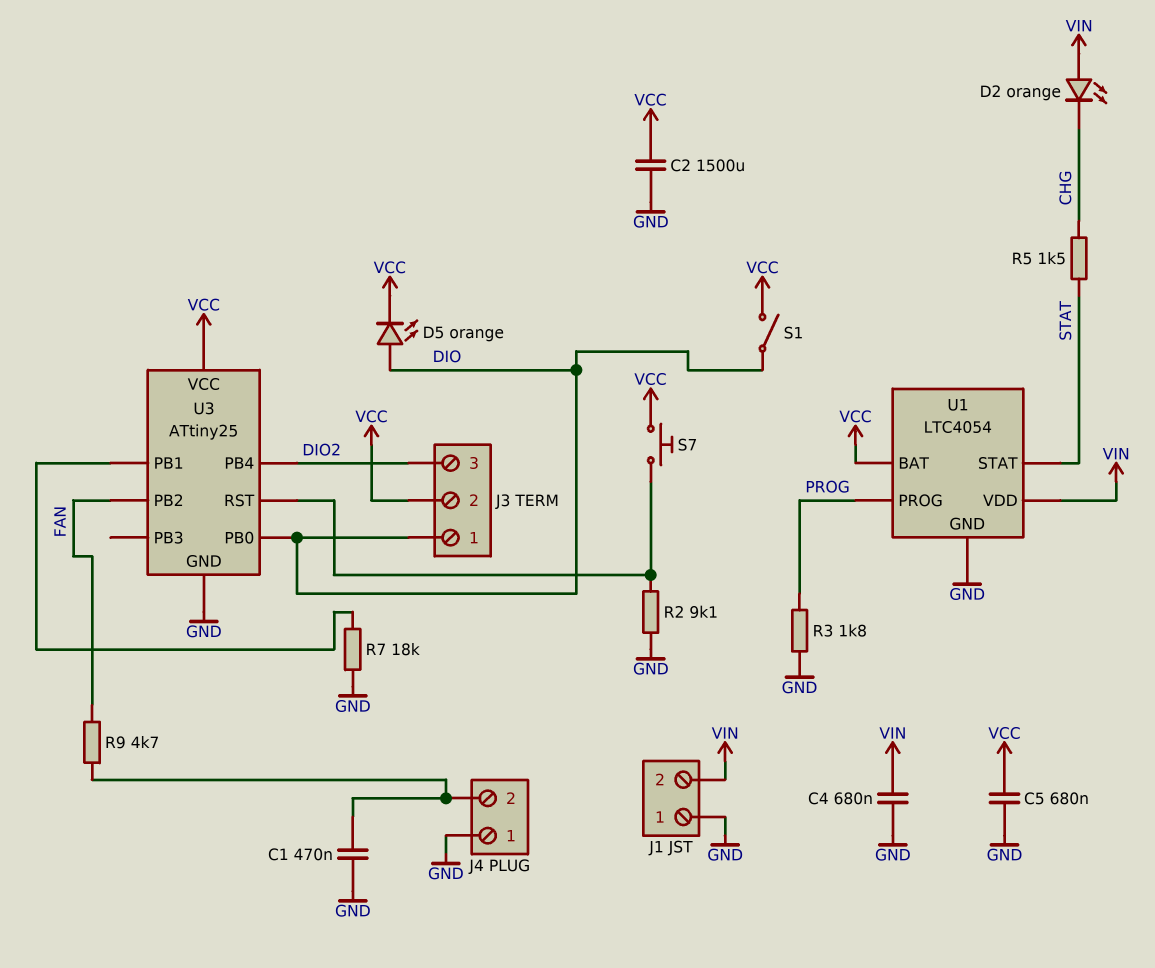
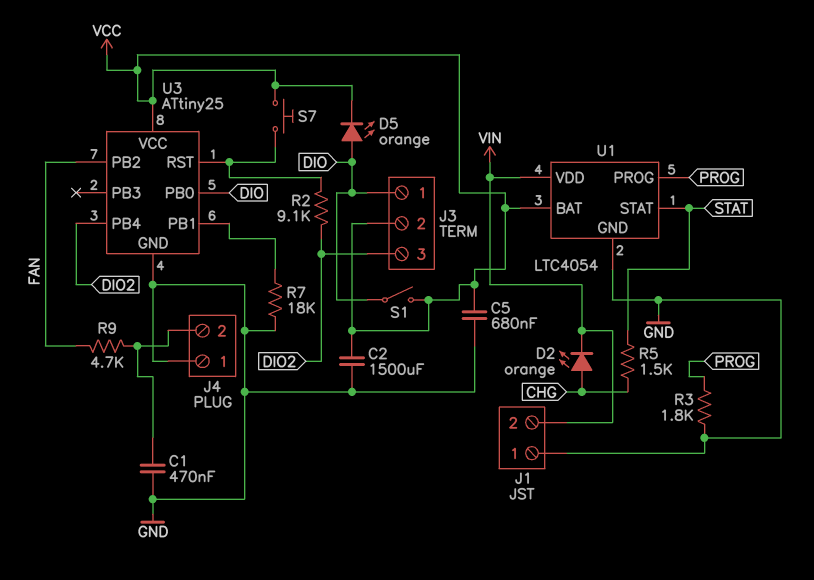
C4: 680nF (GND, VIN) -> none
D2: LED orange (A VIN, K CHG) -> LED orange (A CHG, K VIN)
R2: 9.1k (GND, U3/RST) -> 9.1k (DIO2, U3/RST)

